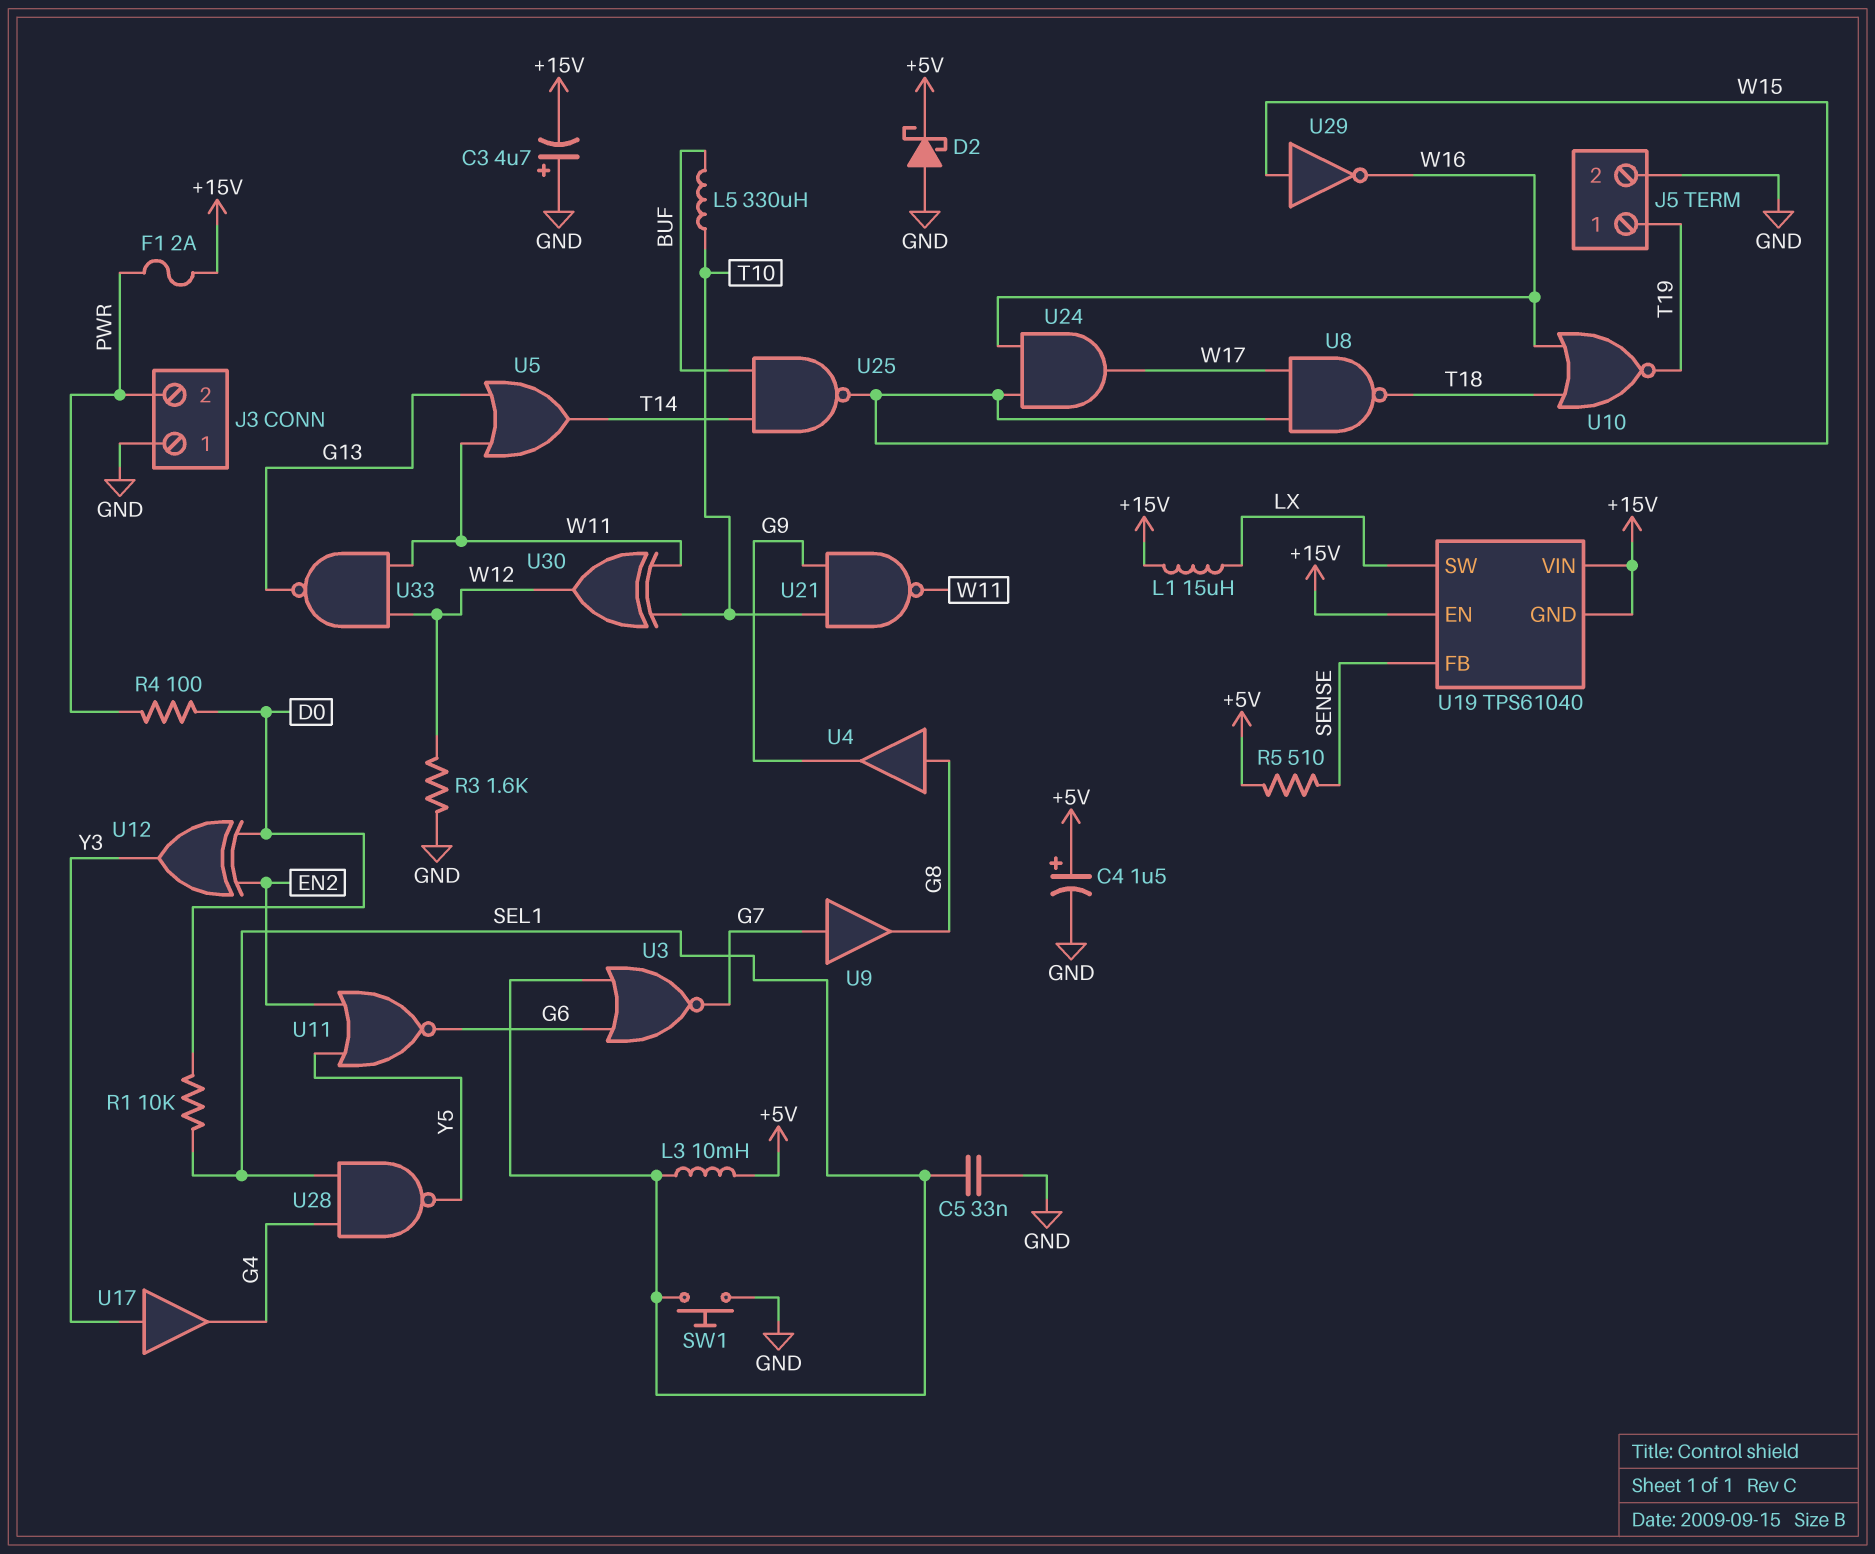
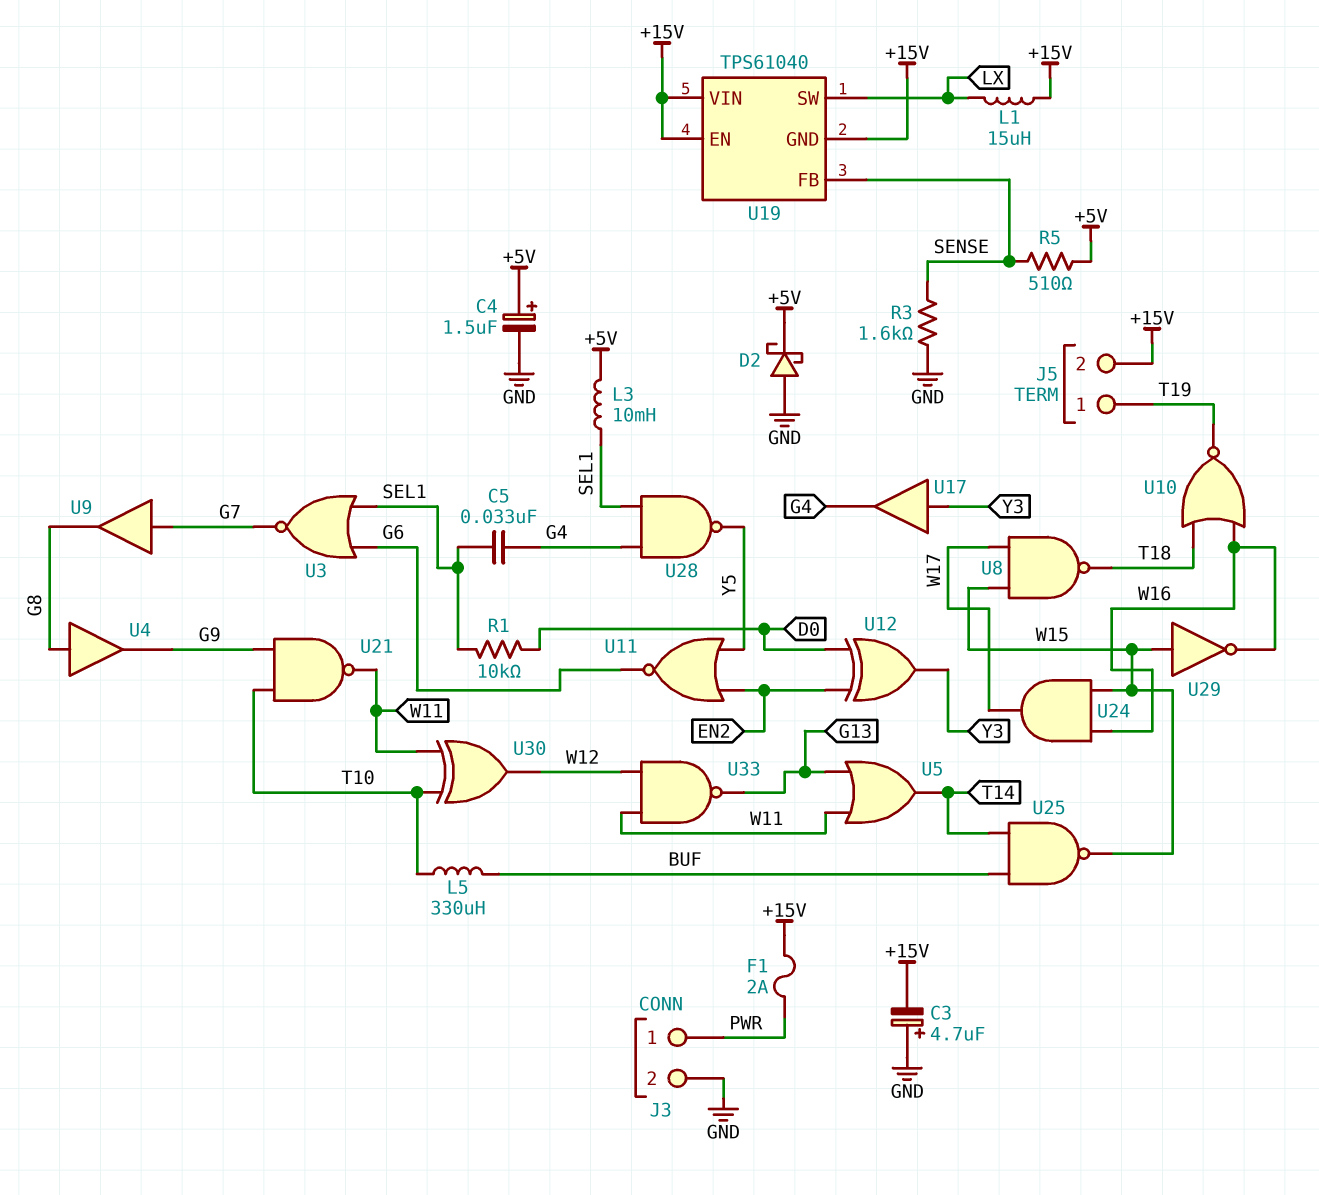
C5: 33nF (GND, SEL1) -> 33nF (G4, SEL1)
J3 pin 1: GND -> PWR
J3 pin 2: PWR -> GND
J5 pin 2: GND -> +15V
R3: 1.6k (GND, W12) -> 1.6k (GND, SENSE)
R4: 100 (D0, PWR) -> none
SW1: button (GND, SEL1) -> none

